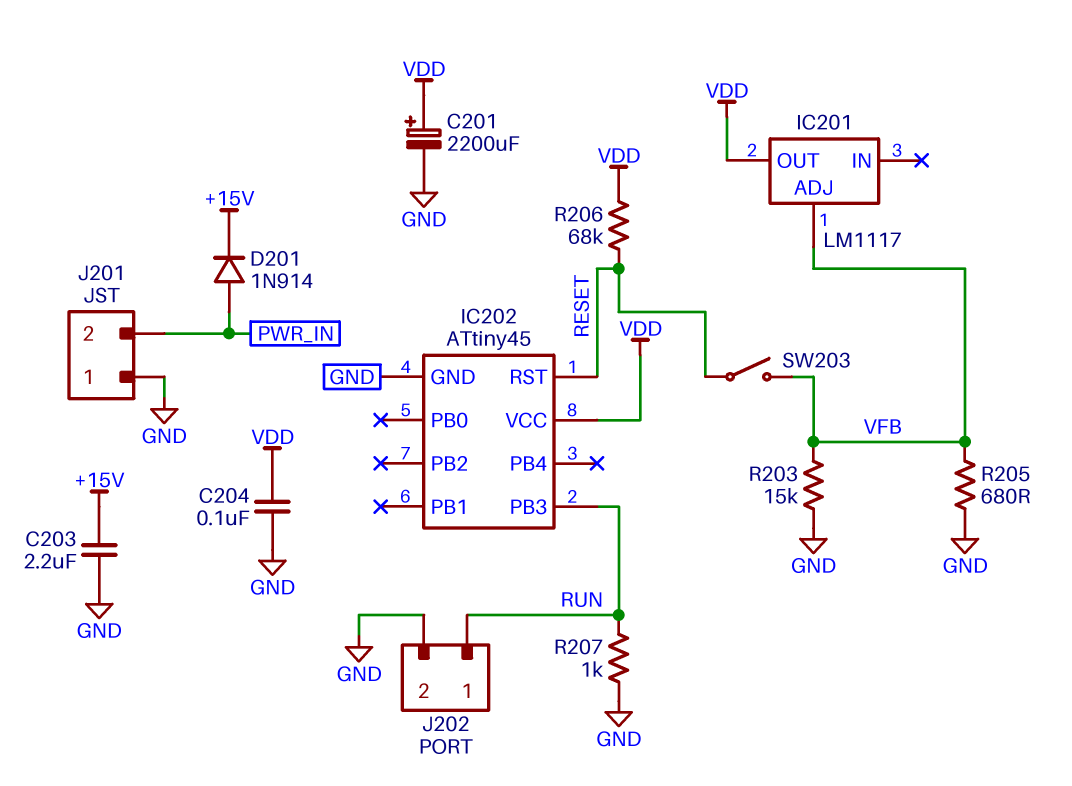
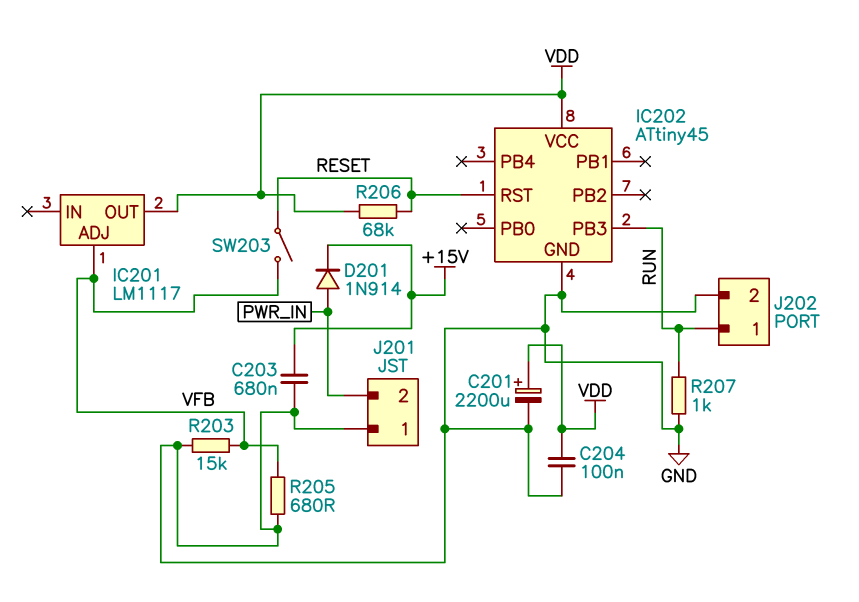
C203: 2.2uF (+15V, GND) -> 680nF (+15V, GND)

